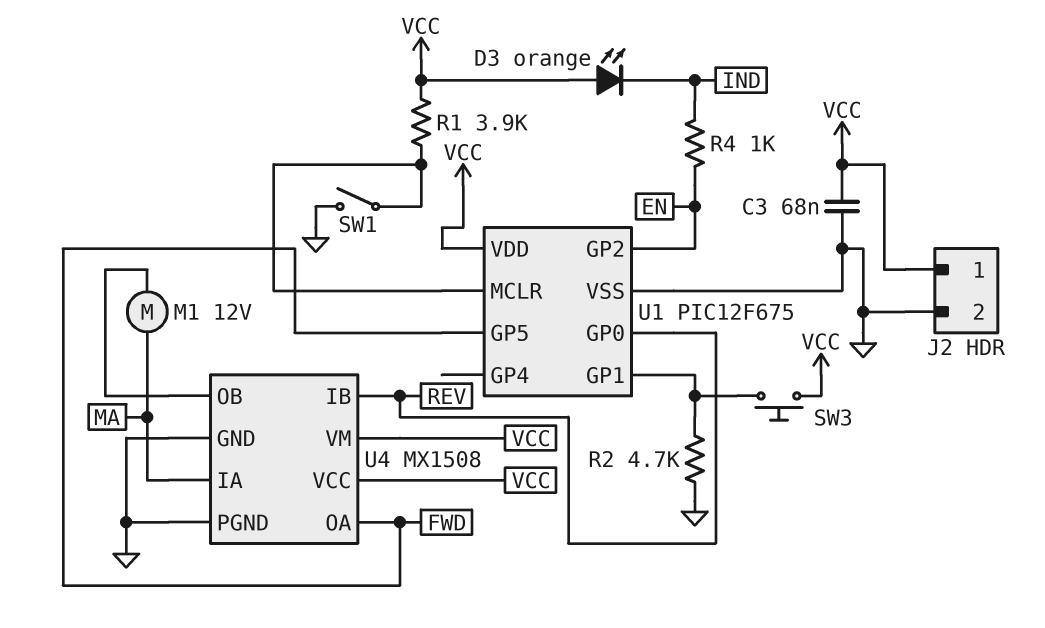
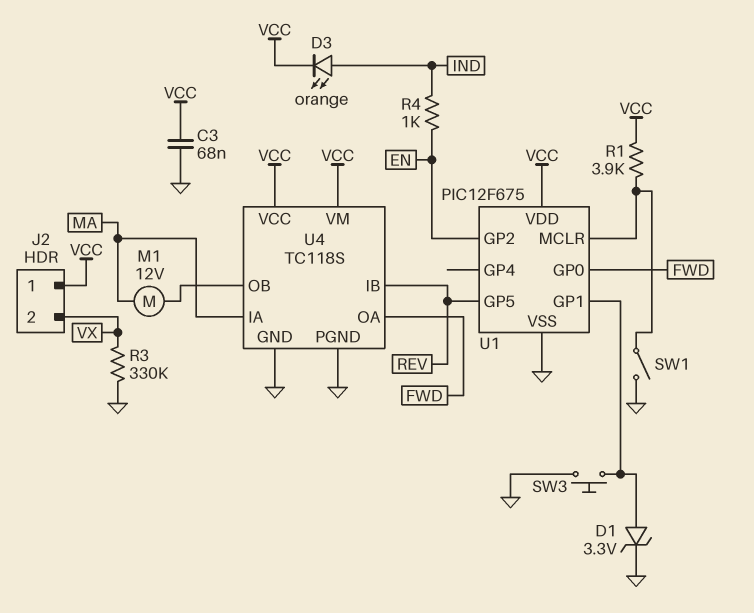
D1: none -> zener 3.3V (A U1/GP1, K GND)
D3: LED orange (A VCC, K IND) -> LED orange (A IND, K VCC)
J2 pin 2: GND -> VX
R2: 4.7k (GND, U1/GP1) -> none
R3: none -> 330k (GND, VX)
SW3: button (U1/GP1, VCC) -> button (GND, U1/GP1)
U1 pin GP0: REV -> FWD
U1 pin GP5: FWD -> REV
U4: MX1508 -> TC118S

